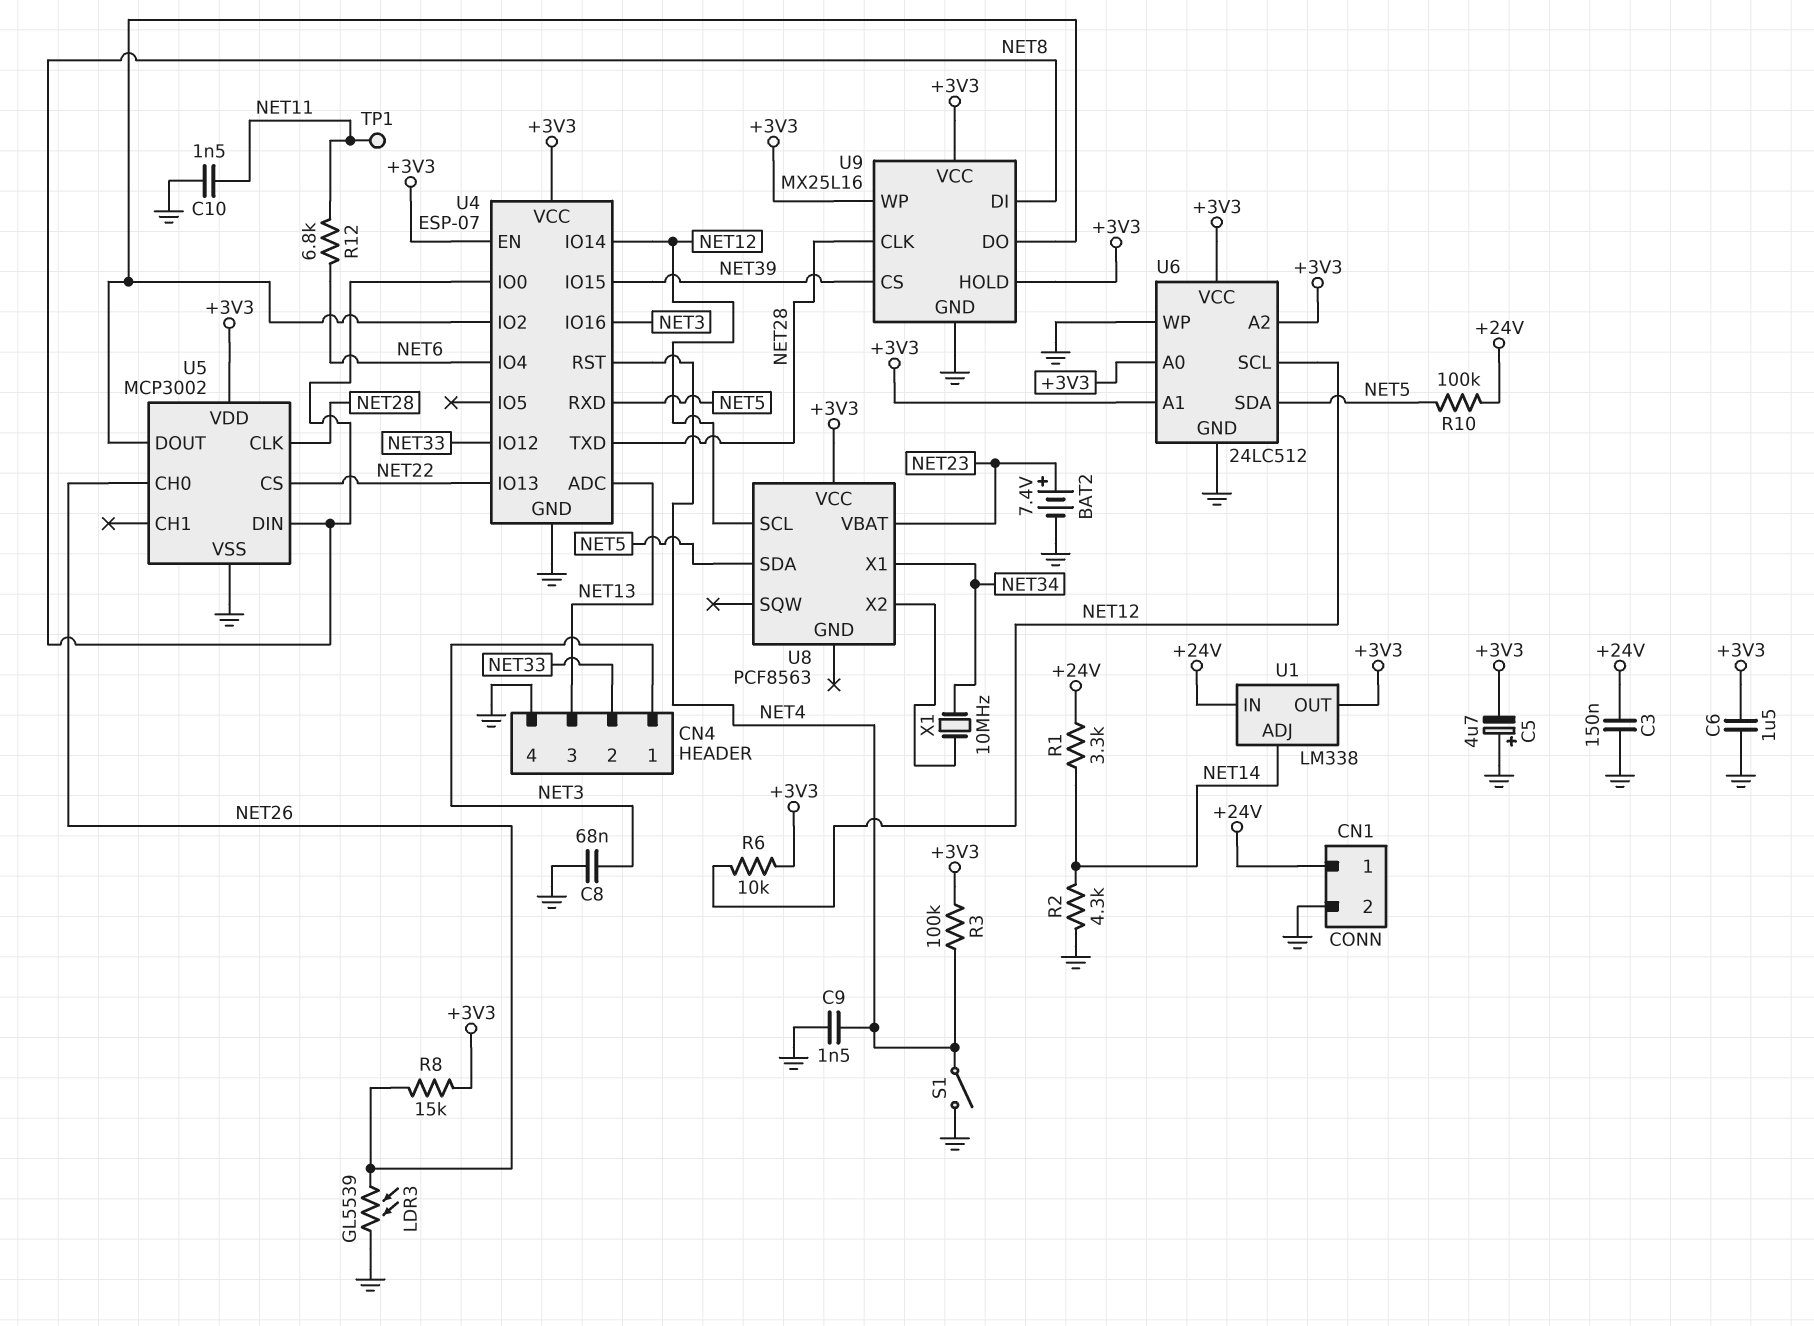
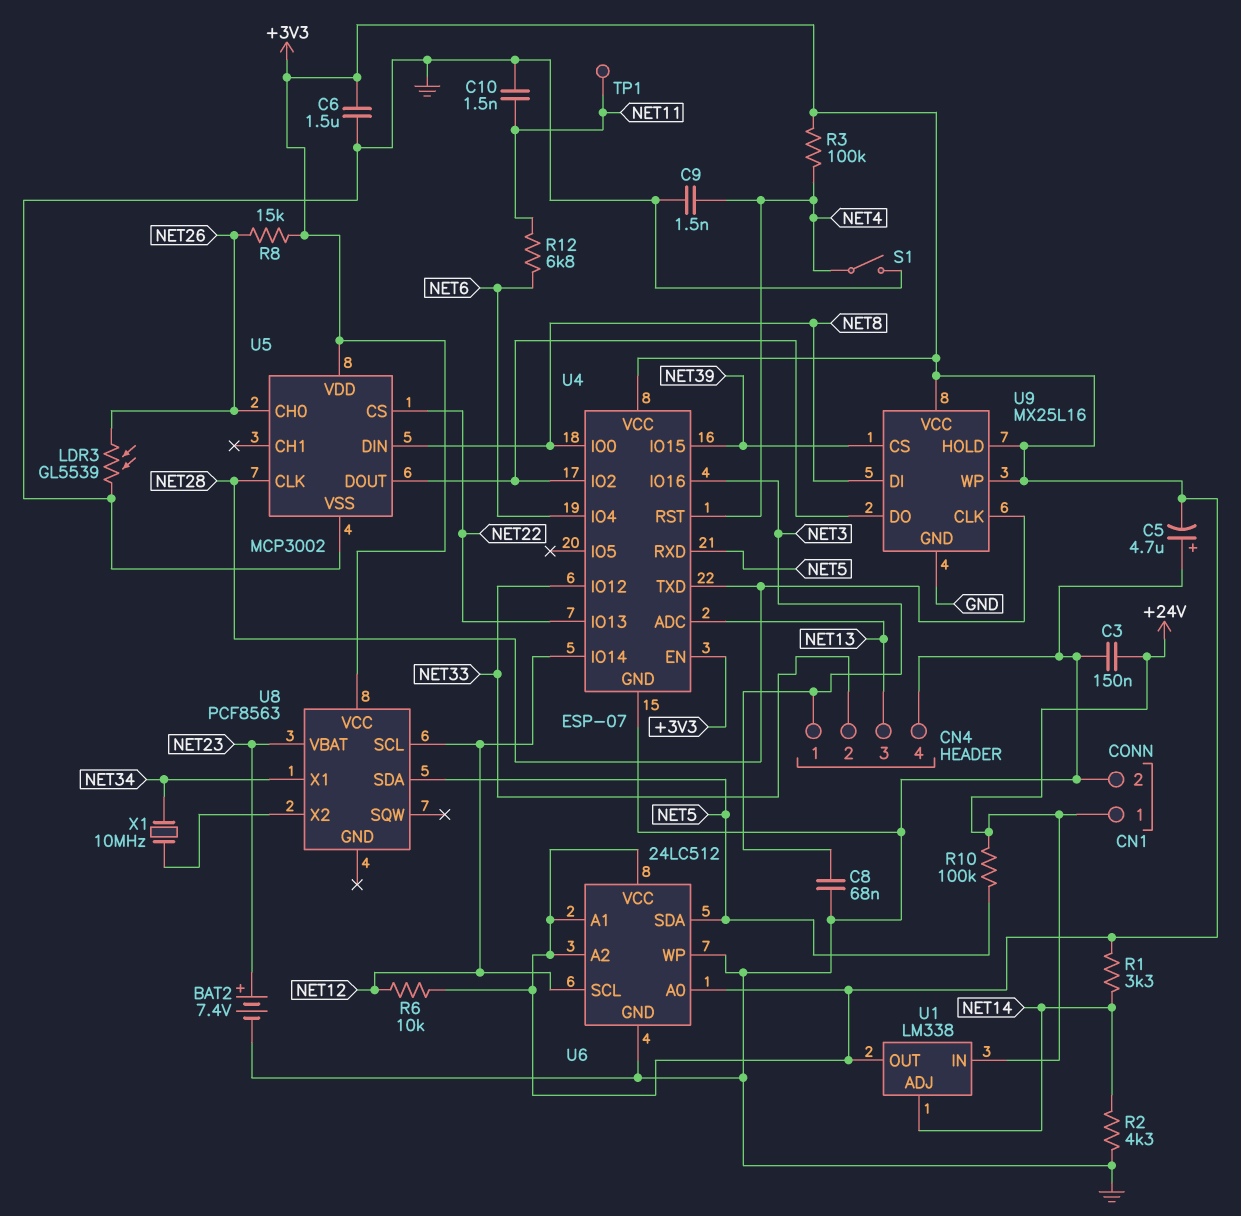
R1: 3.3k (+24V, NET14) -> 3.3k (+3V3, NET14)

